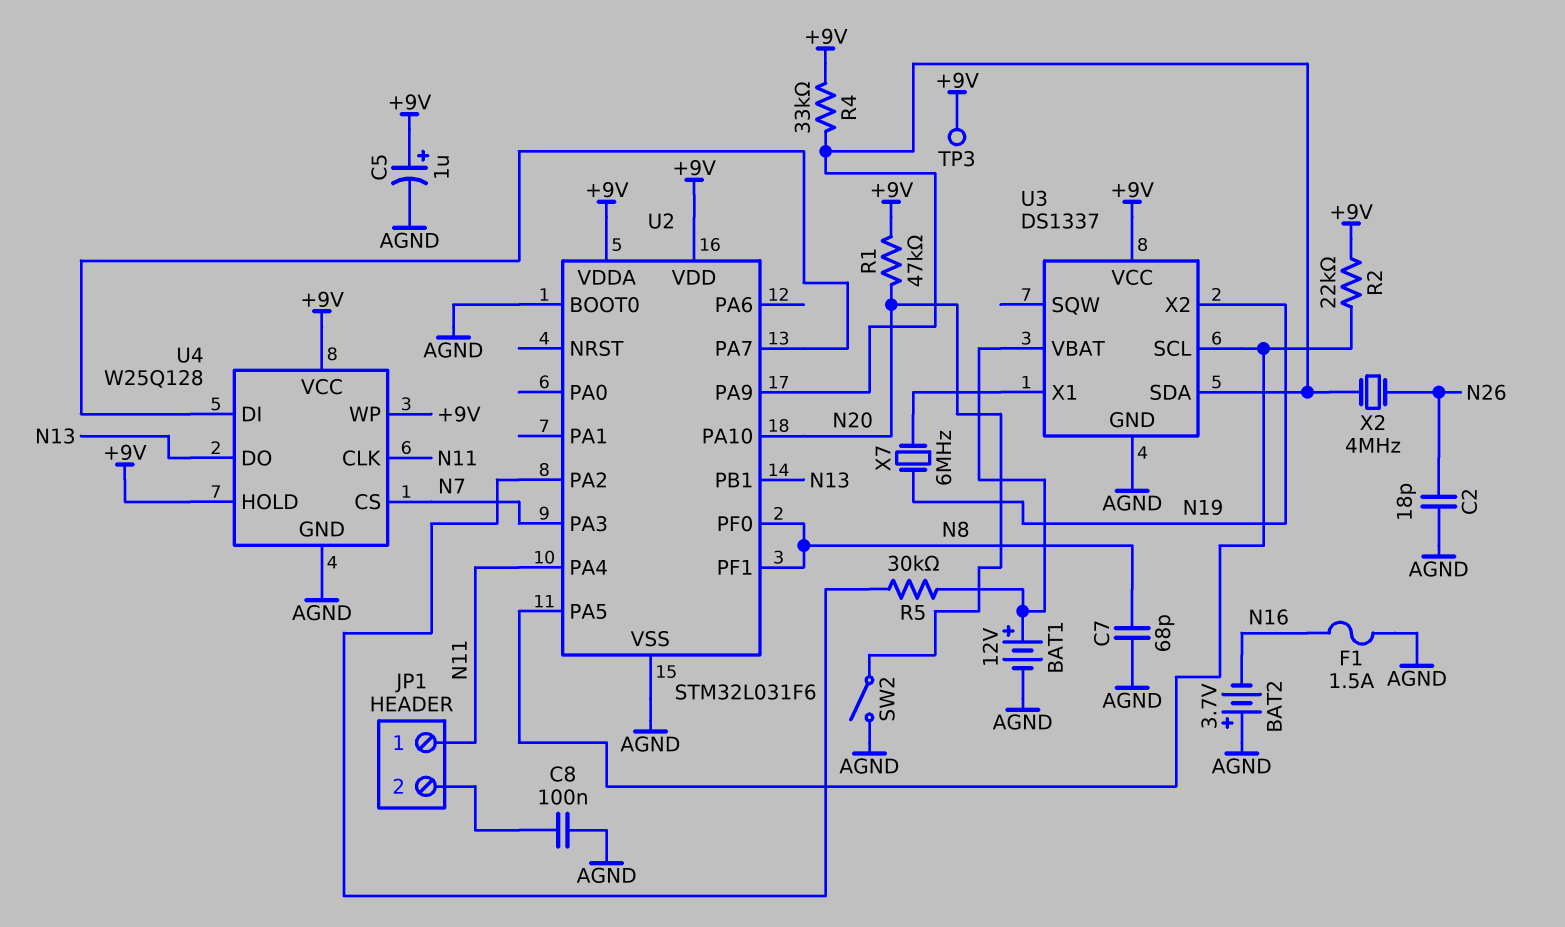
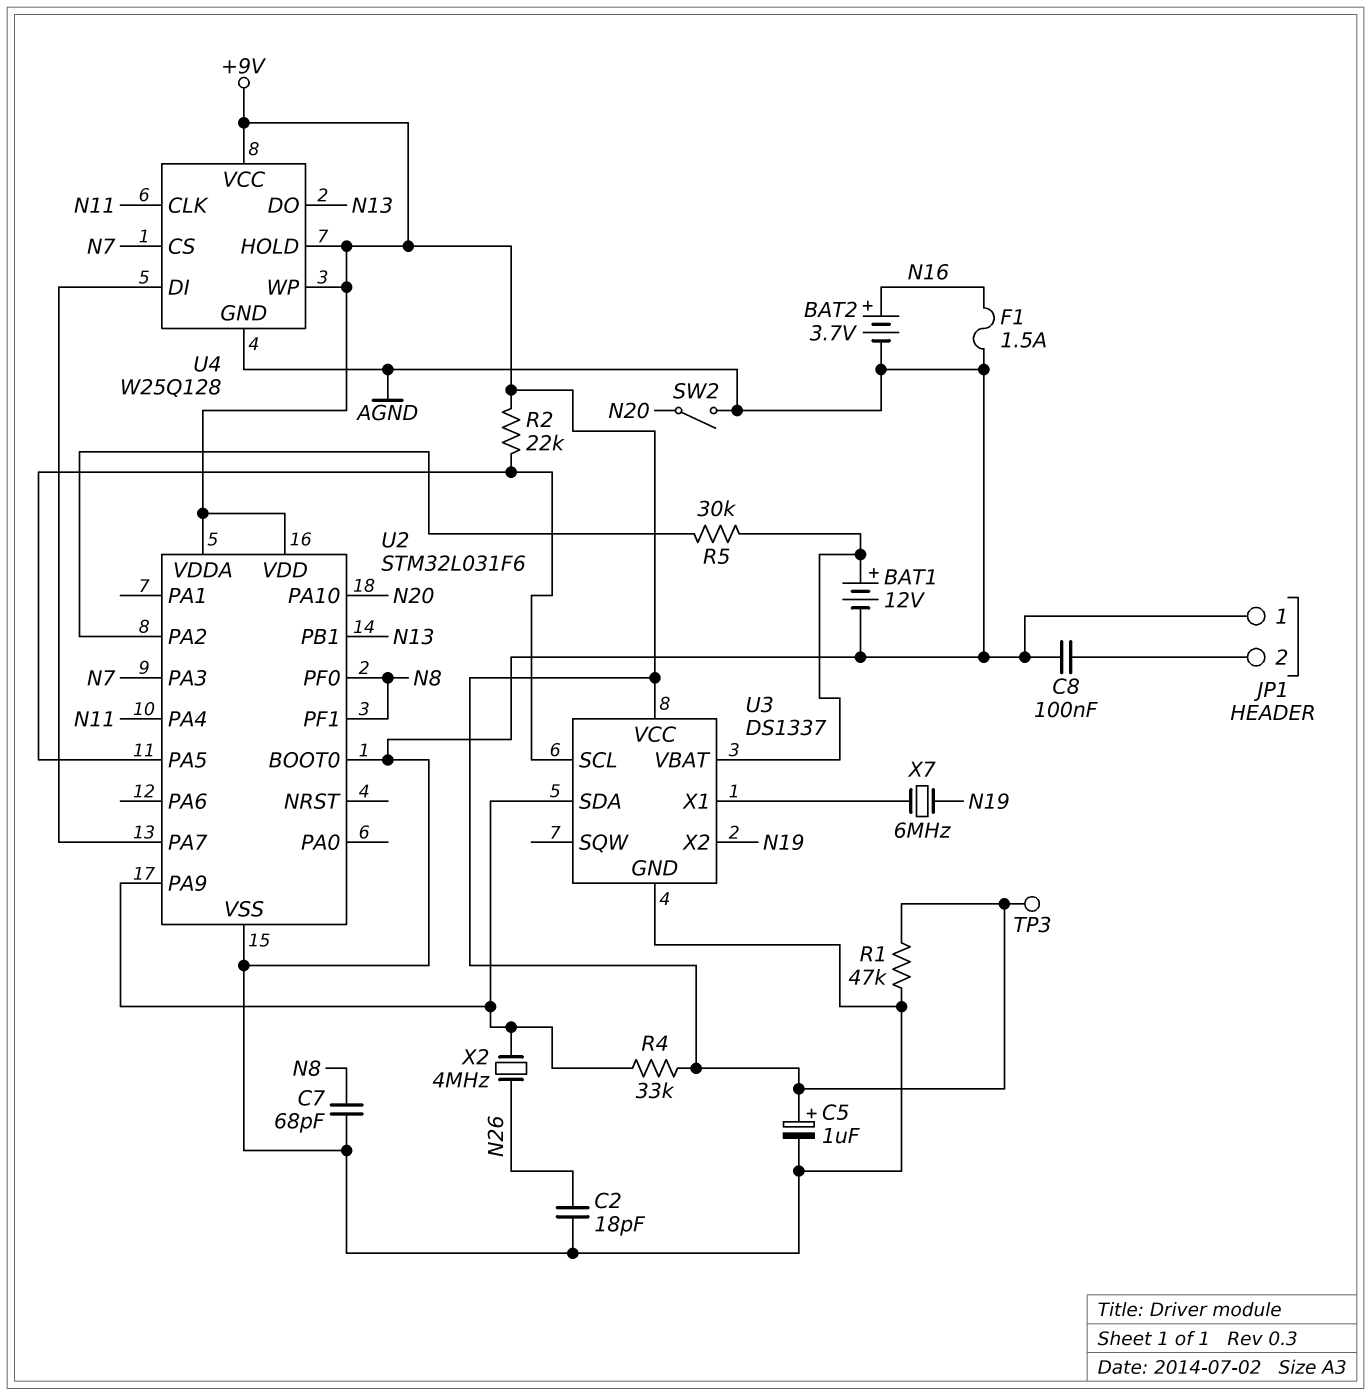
BAT2: 3.7V (plus AGND, minus N16) -> 3.7V (plus N16, minus AGND)
JP1 pin 1: N11 -> AGND
R1: 47k (+9V, N20) -> 47k (+9V, AGND)

